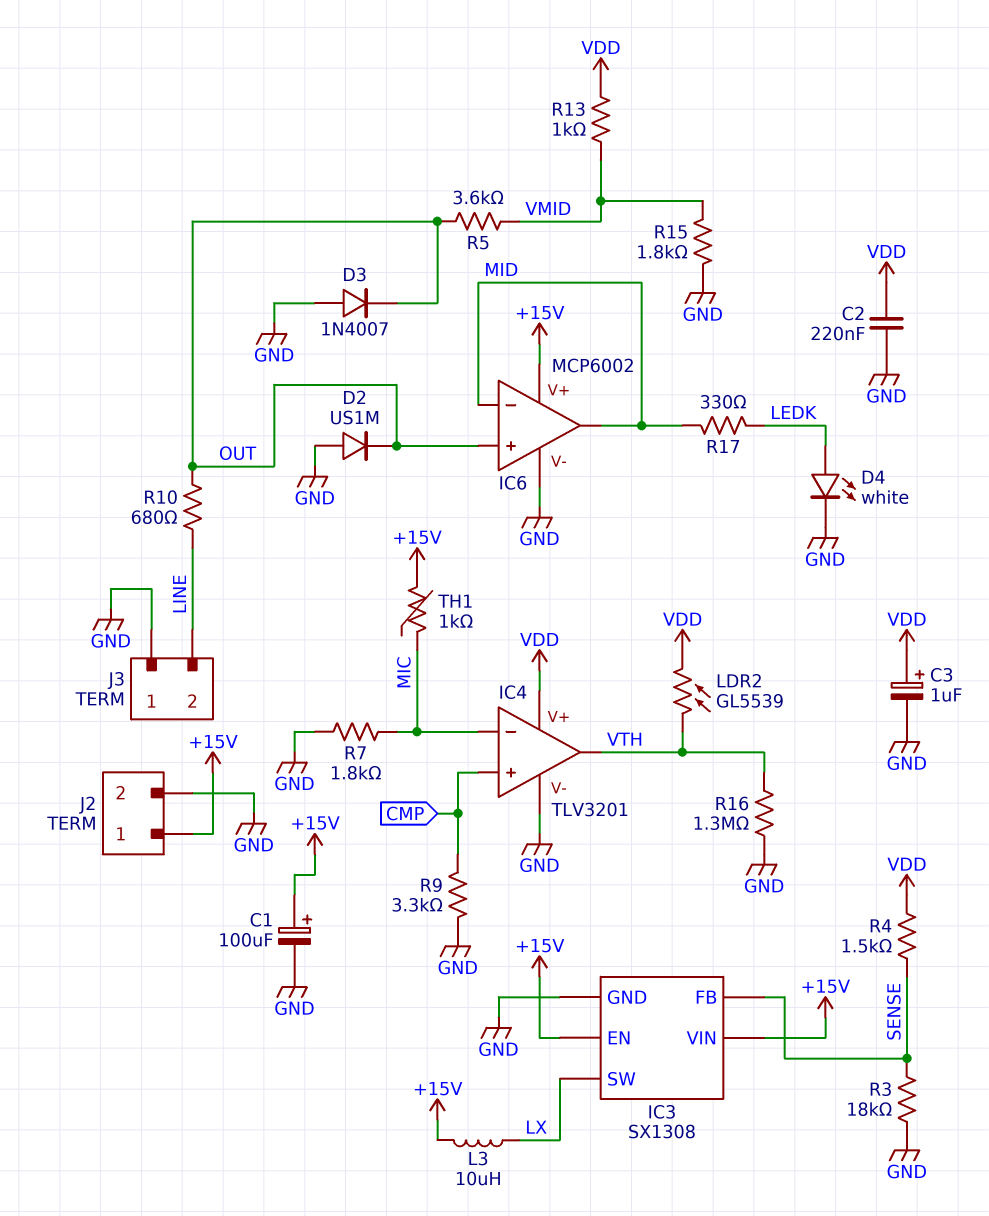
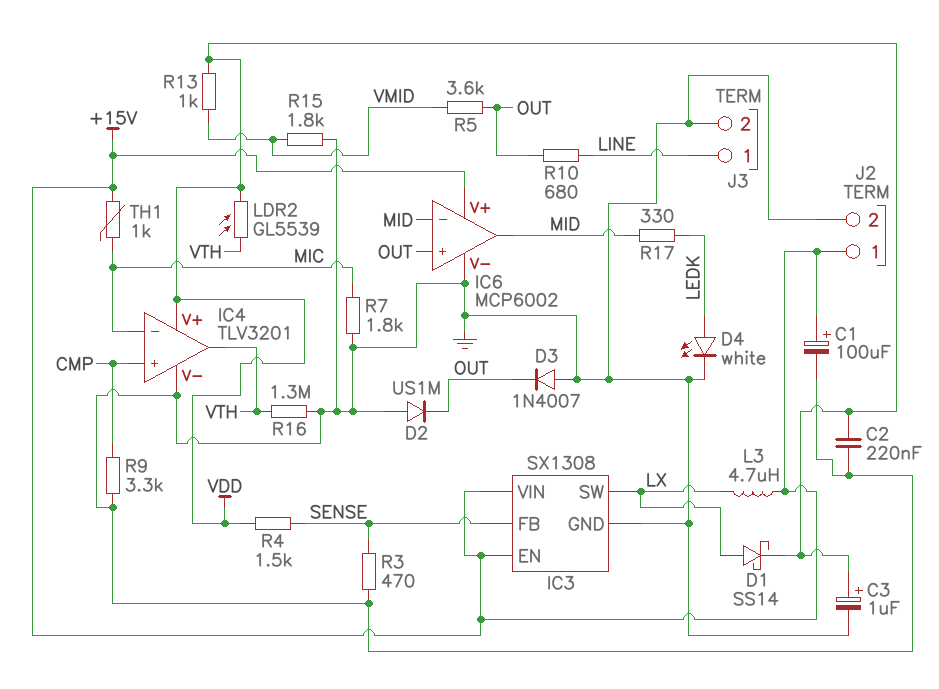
D1: none -> schottky SS14 (A LX, K VDD)
J3 pin 1: GND -> LINE
J3 pin 2: LINE -> GND
L3: 10uH (+15V, LX) -> 4.7uH (+15V, LX)
R3: 18k (GND, SENSE) -> 470 (GND, SENSE)

